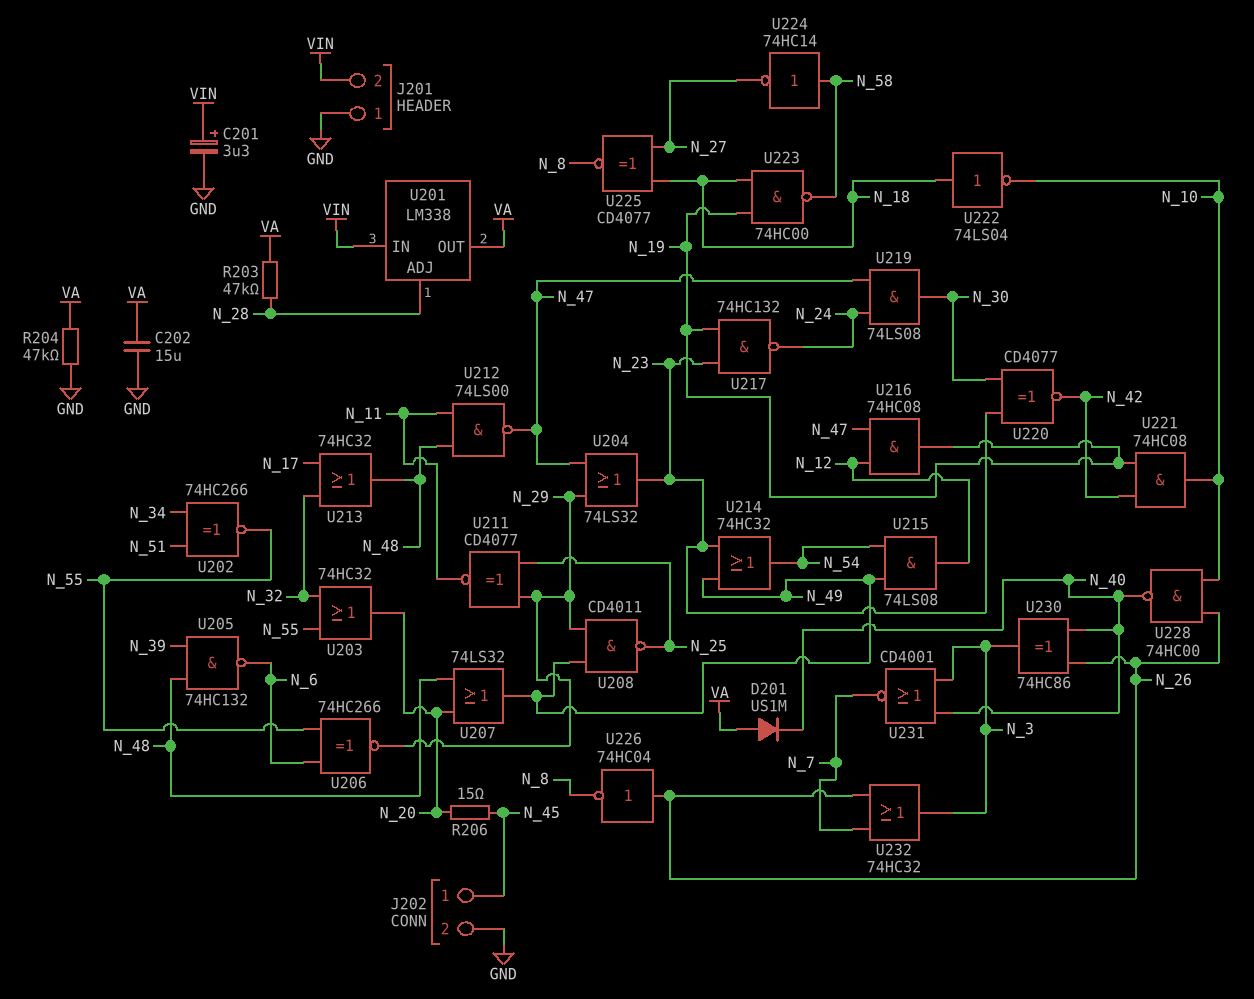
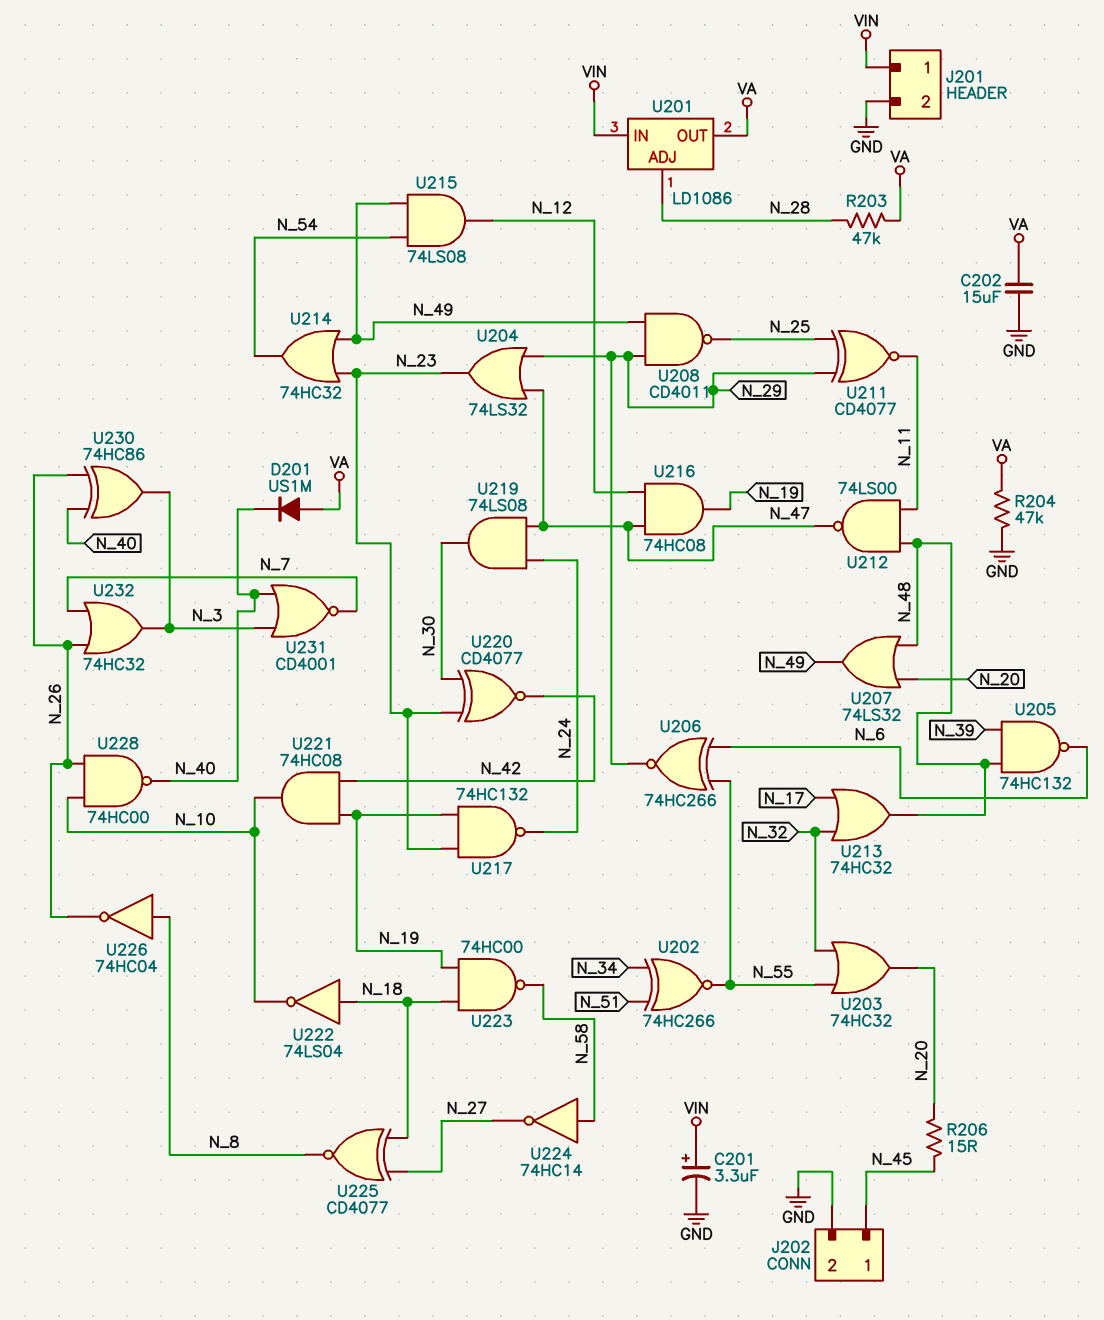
J201 pin 1: GND -> VIN
J201 pin 2: VIN -> GND
U201: LM338 -> LD1086
U226: NOT 74HC04 (in N_26, out N_8) -> NOT 74HC04 (in N_8, out N_26)

